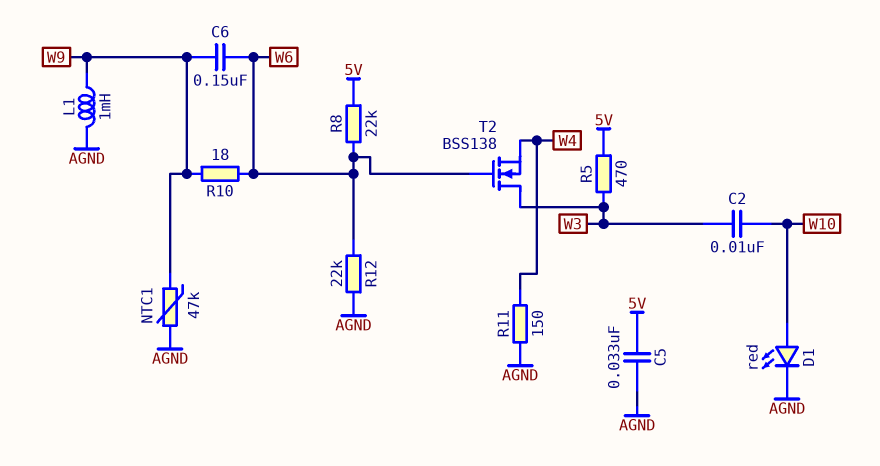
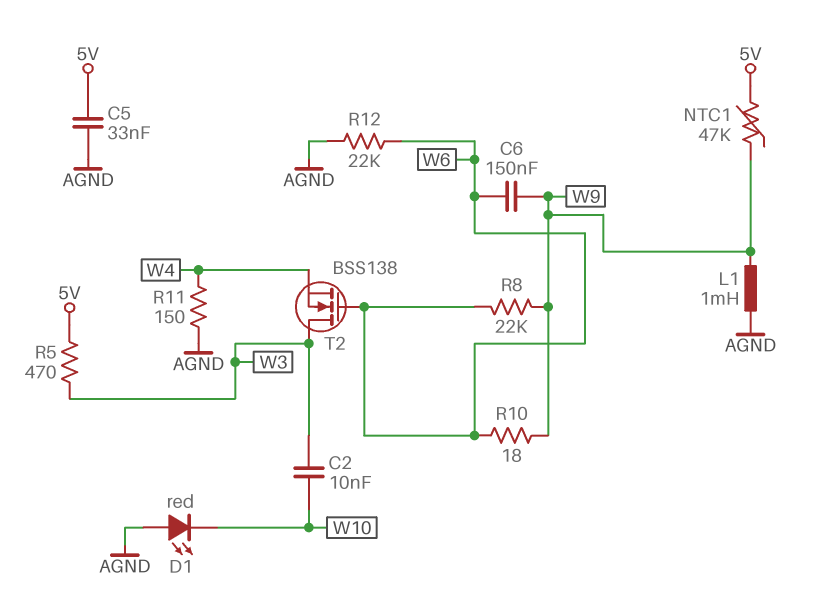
D1: LED red (A W10, K AGND) -> LED red (A AGND, K W10)
NTC1: 47k (AGND, W9) -> 47k (5V, W9)
R8: 22k (5V, W6) -> 22k (W6, W9)

